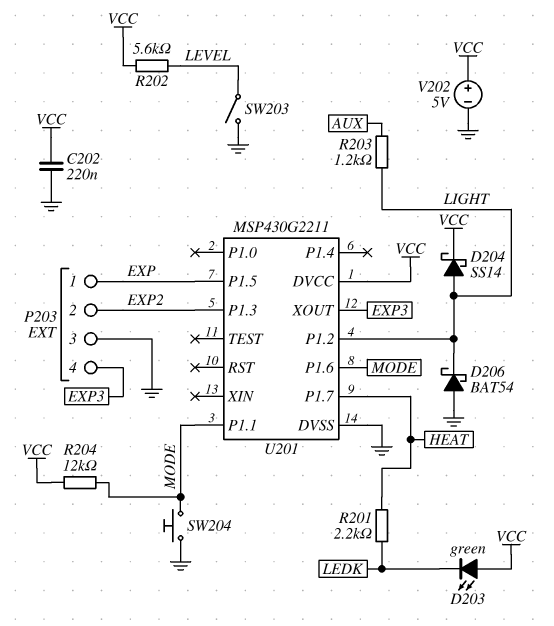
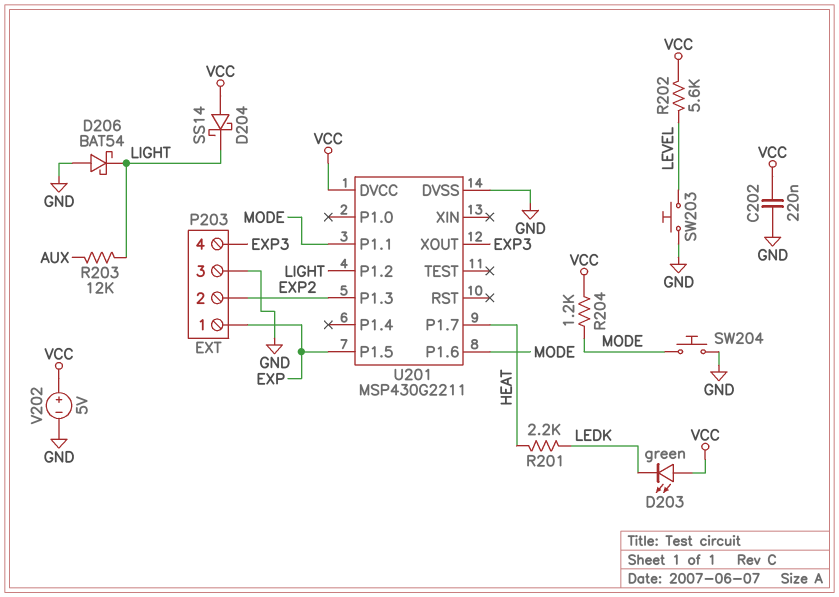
D204: schottky SS14 (A LIGHT, K VCC) -> schottky SS14 (A VCC, K LIGHT)
R203: 1.2k (AUX, LIGHT) -> 12k (AUX, LIGHT)
R204: 12k (MODE, VCC) -> 1.2k (MODE, VCC)
SW203: switch (GND, LEVEL) -> button (GND, LEVEL)

